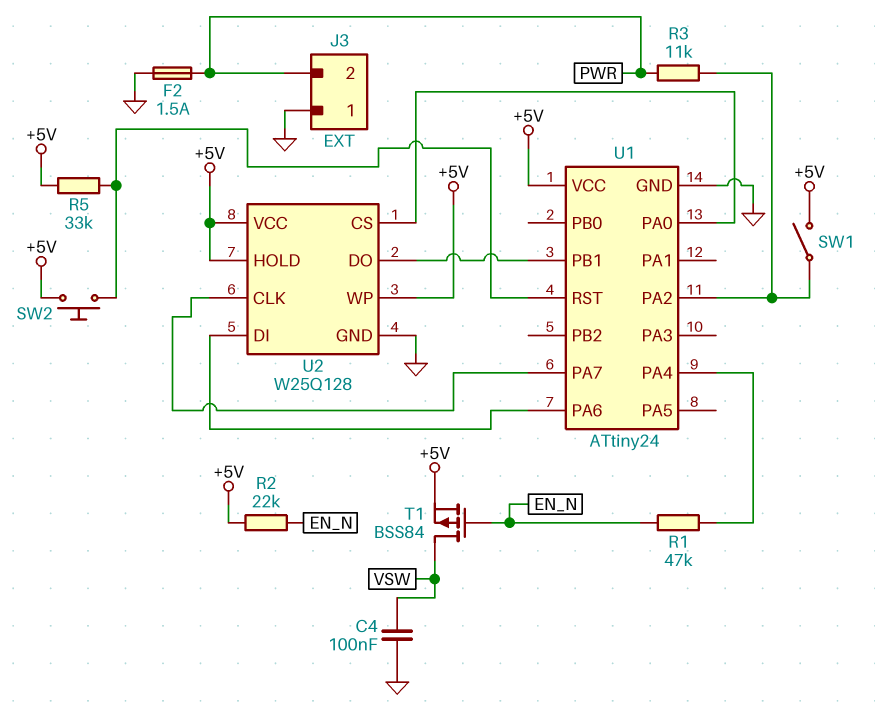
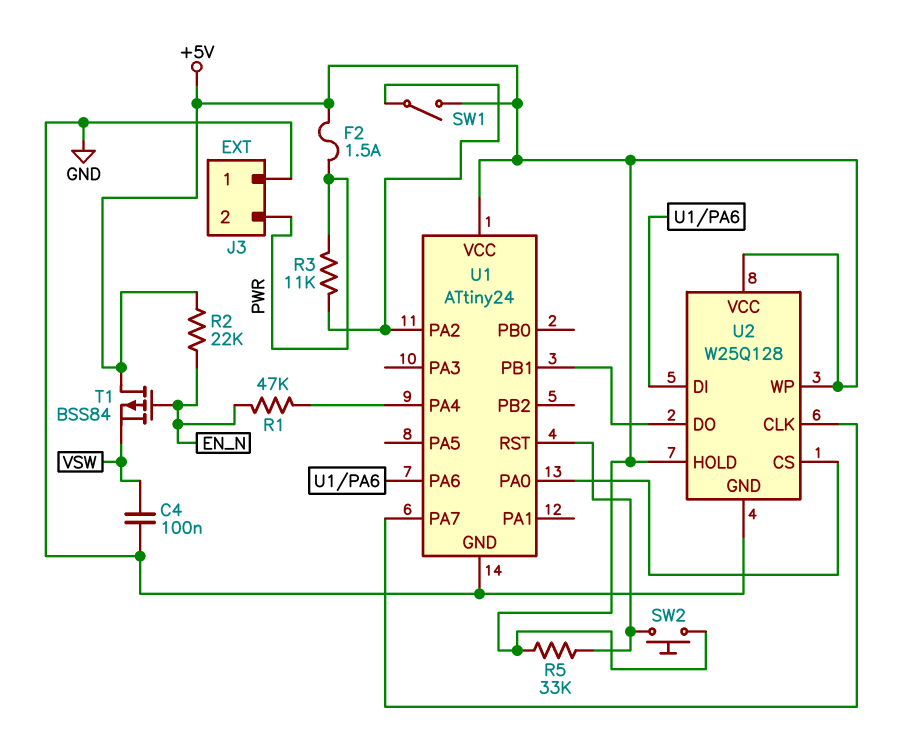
F2: 1.5A (GND, PWR) -> 1.5A (+5V, PWR)
T1: PMOS BSS84 (G EN_N, D VSW, S +5V) -> PMOS BSS84 (G EN_N, D +5V, S VSW)

